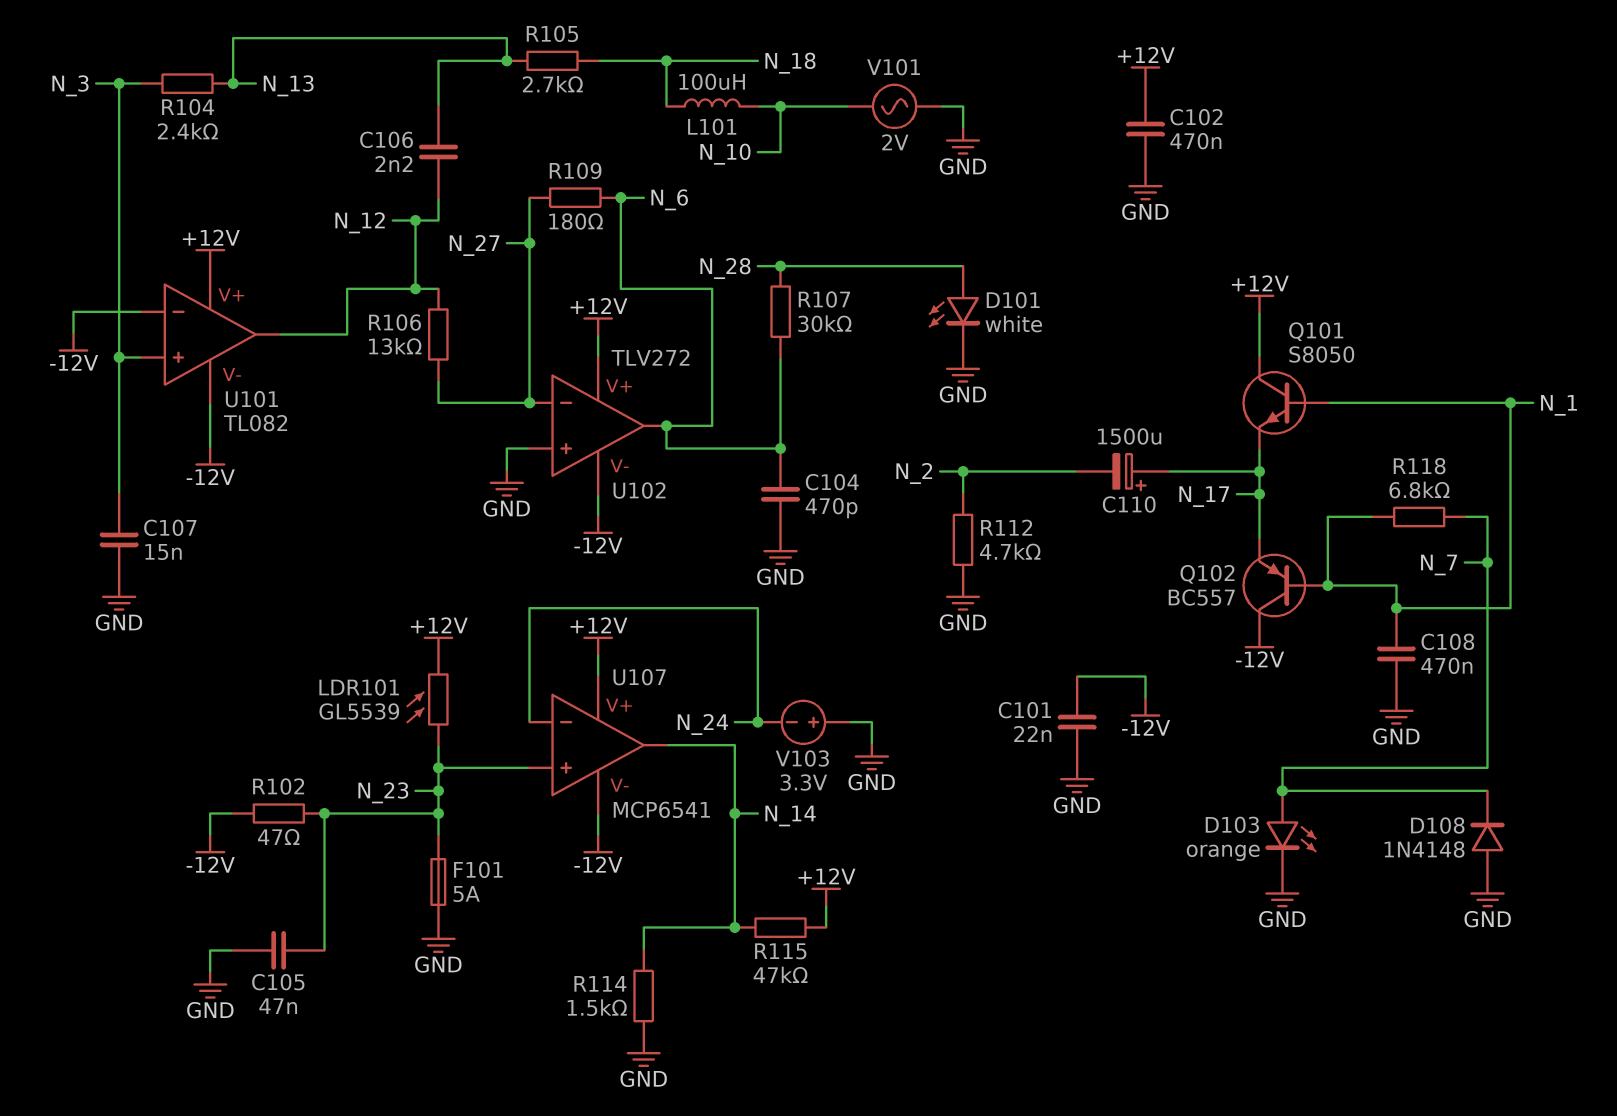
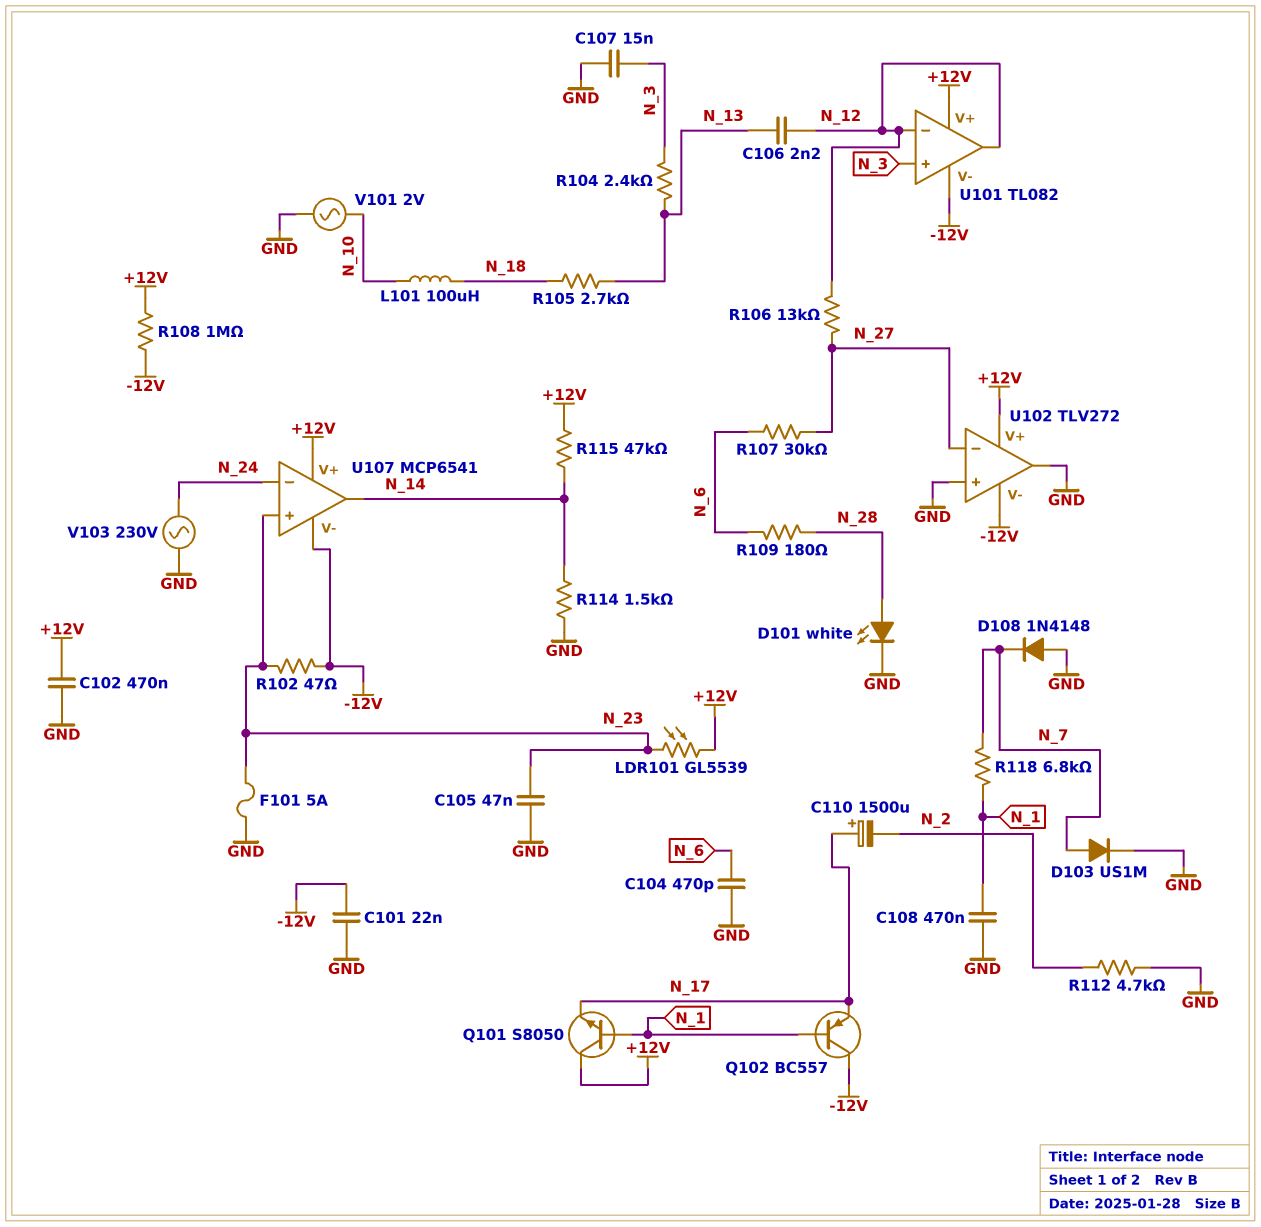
D103: LED orange (A N_7, K GND) -> diode US1M (A N_7, K GND)
R107: 30k (N_6, N_28) -> 30k (N_6, N_27)
R108: none -> 1M (+12V, -12V)
R109: 180 (N_6, N_27) -> 180 (N_6, N_28)
U101 pin in-: -12V -> N_12
U102 pin out: N_6 -> GND
V103: 3.3V (plus GND, minus N_24) -> AC 230V (GND, N_24)

